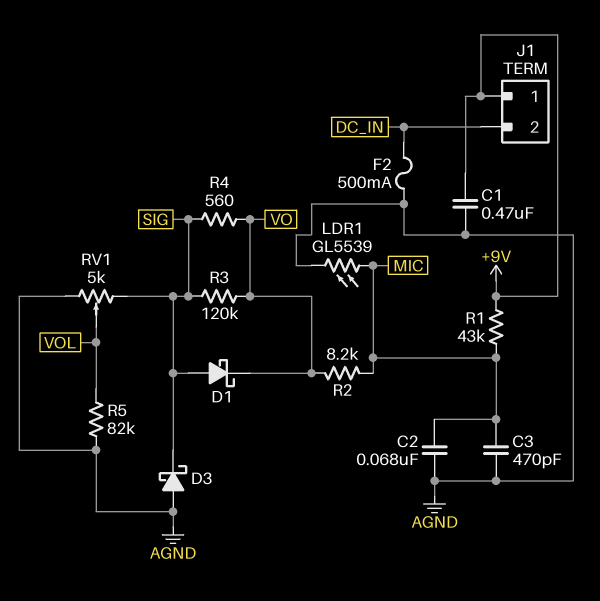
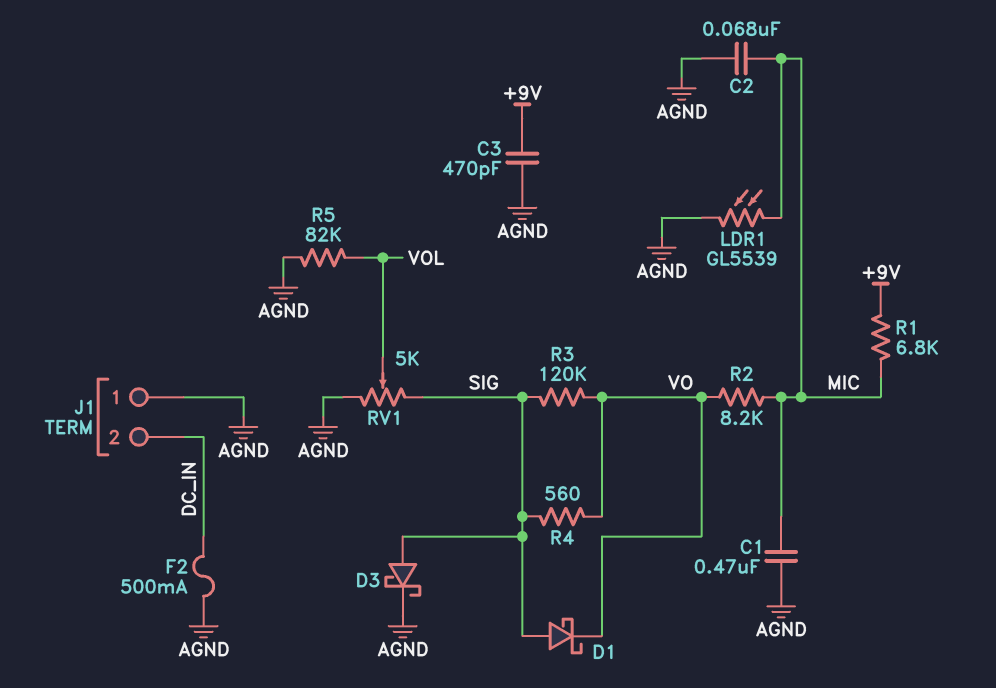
C1: 470nF (+9V, AGND) -> 470nF (AGND, MIC)
C3: 470pF (AGND, MIC) -> 470pF (+9V, AGND)
D3: schottky (A AGND, K SIG) -> schottky (A SIG, K AGND)
J1 pin 1: +9V -> AGND
R1: 43k (+9V, MIC) -> 6.8k (+9V, MIC)

